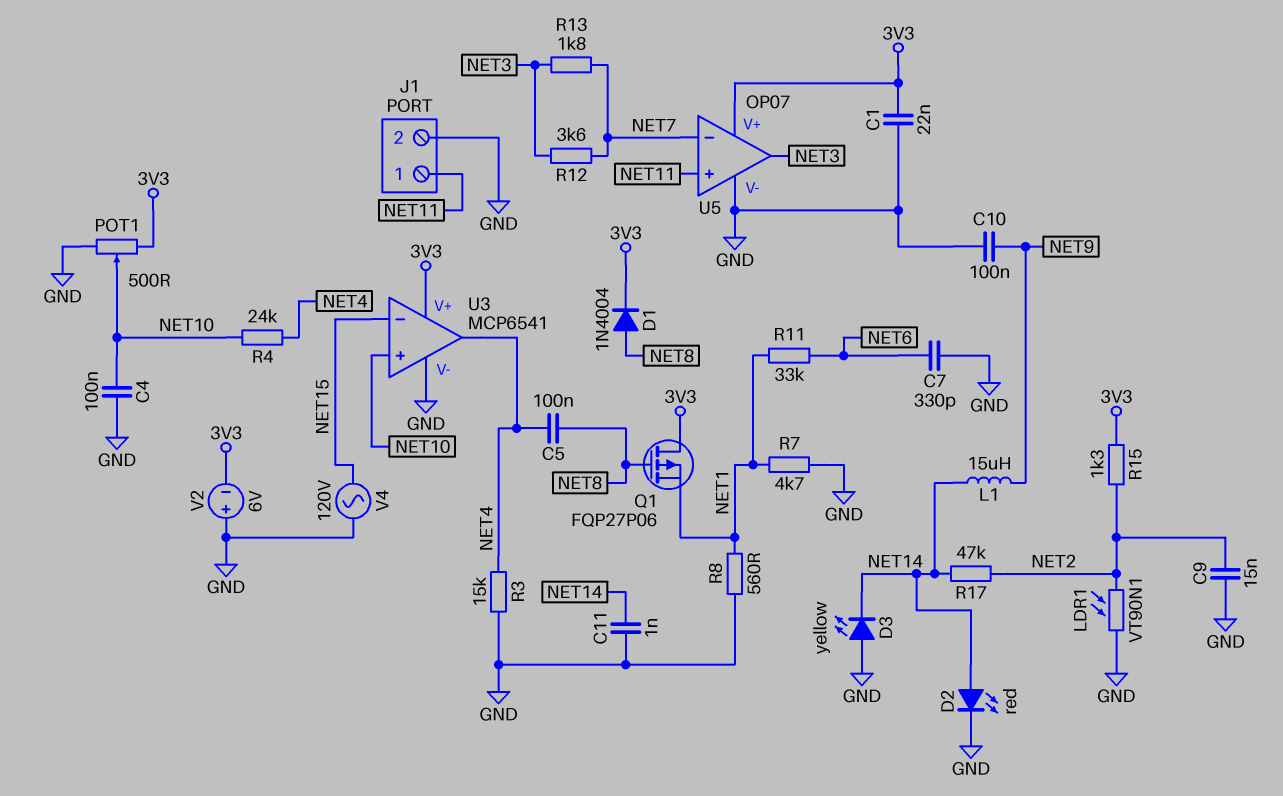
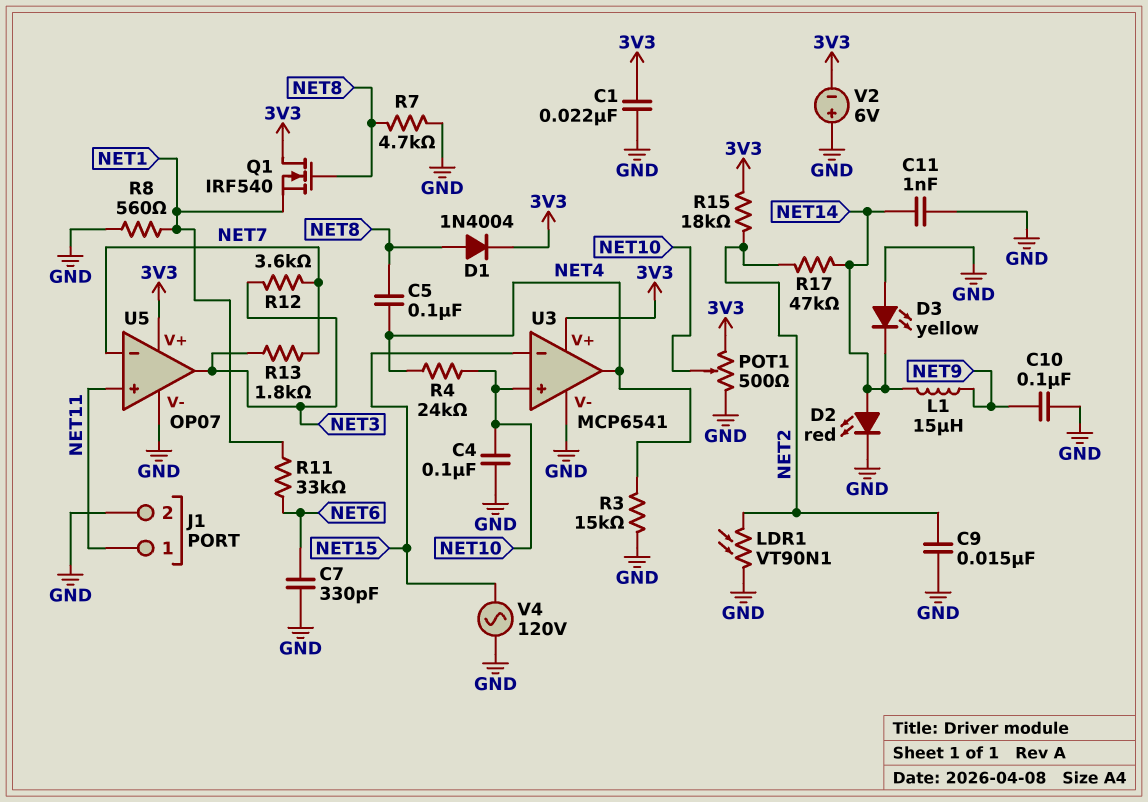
Q1: PMOS FQP27P06 (G NET8, D 3V3, S NET1) -> NMOS IRF540 (G NET8, D 3V3, S NET1)
R7: 4.7k (GND, NET1) -> 4.7k (GND, NET8)
R15: 1.3k (3V3, NET2) -> 18k (3V3, NET2)

